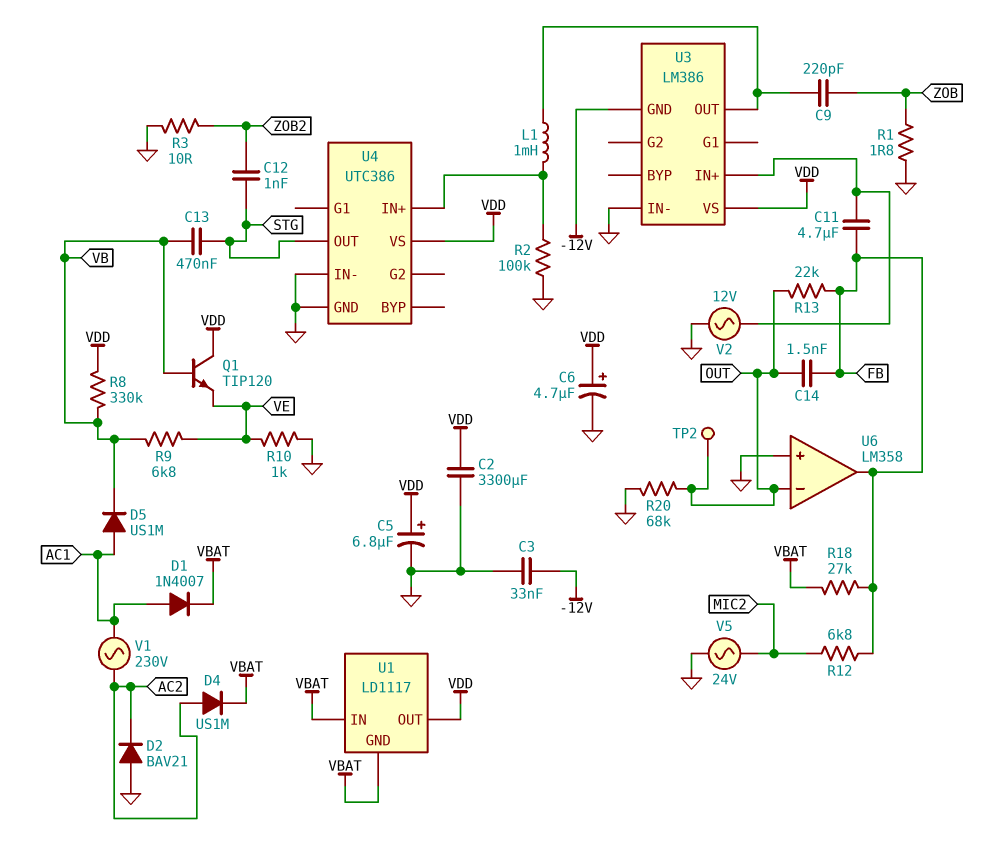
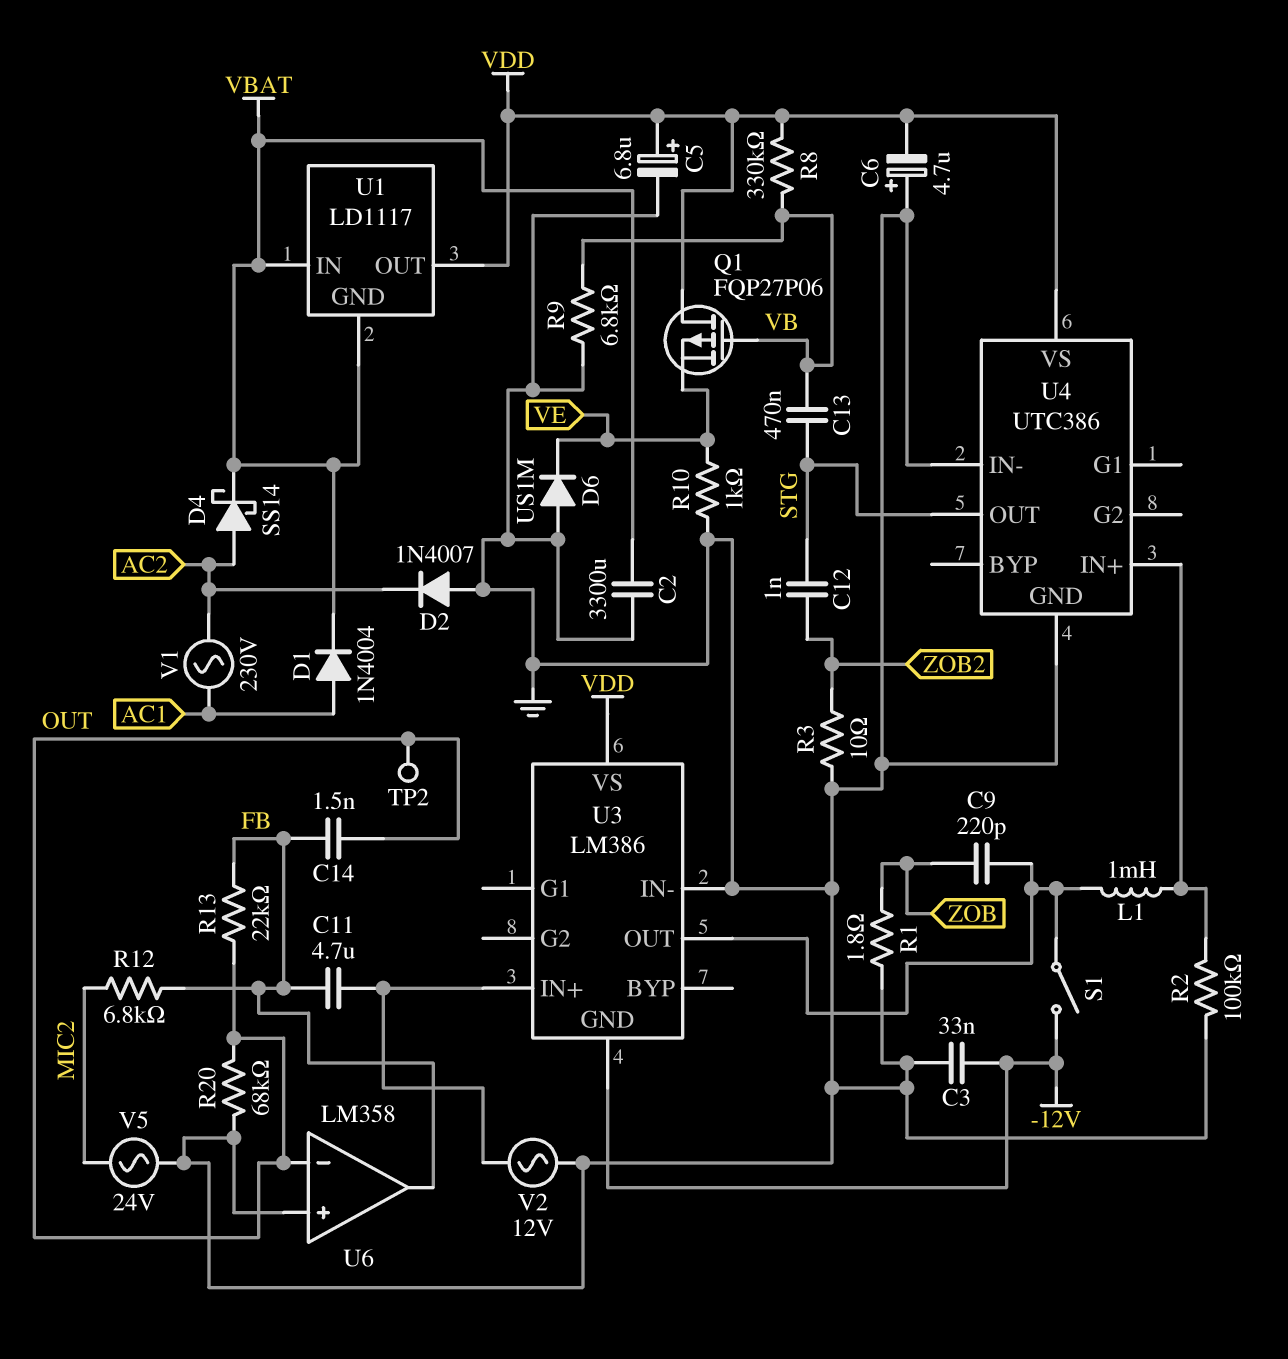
C2: 3300uF (GND, VDD) -> 3300uF (GND, VBAT)
C6: 4.7uF (plus VDD, minus GND) -> 4.7uF (plus GND, minus VDD)
D1: diode 1N4007 (A AC1, K VBAT) -> diode 1N4004 (A AC1, K VBAT)
D2: diode BAV21 (A GND, K AC2) -> diode 1N4007 (A GND, K AC2)
D4: diode US1M (A AC2, K VBAT) -> schottky SS14 (A AC2, K VBAT)
D5: diode US1M (A AC1, K VB) -> none
D6: none -> diode US1M (A GND, K VE)
Q1: NPN TIP120 (B VB, C VDD, E VE) -> PMOS FQP27P06 (G VB, D VDD, S VE)
R9: 6.8k (VB, VE) -> 6.8k (GND, VB)
R18: 27k (FB, VBAT) -> none
S1: none -> switch (-12V, U3/OUT)

